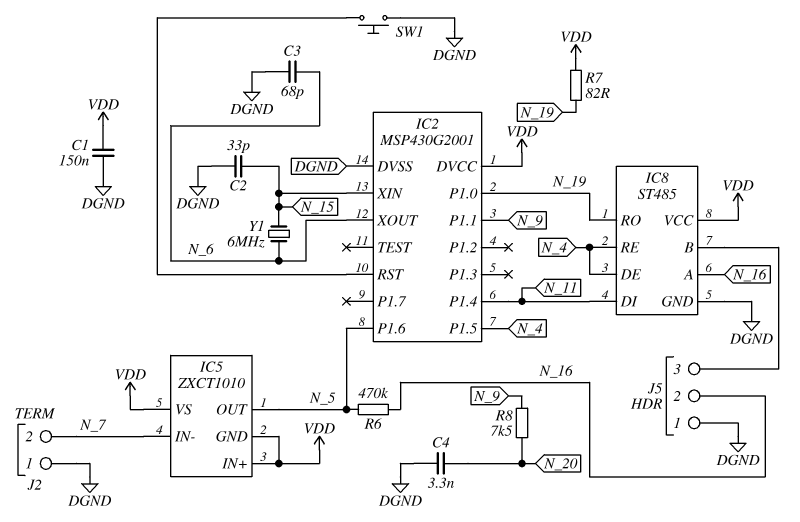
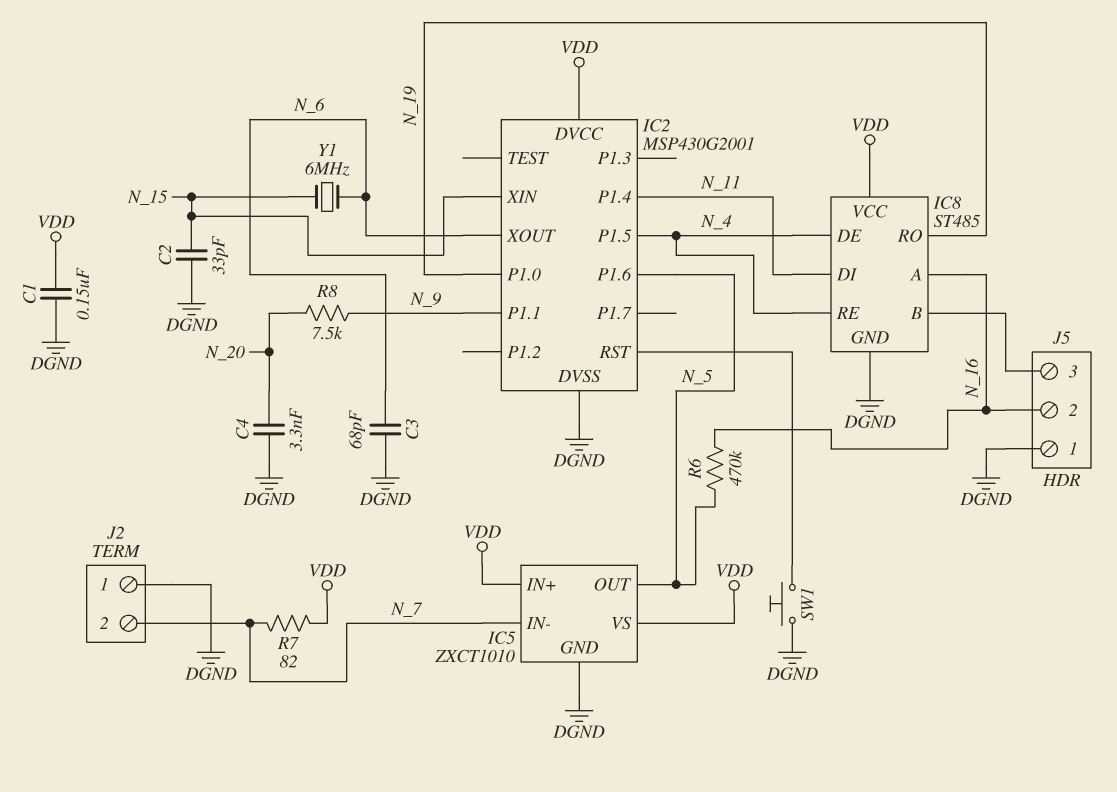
IC5 pin GND: VDD -> DGND
R7: 82 (N_19, VDD) -> 82 (N_7, VDD)

